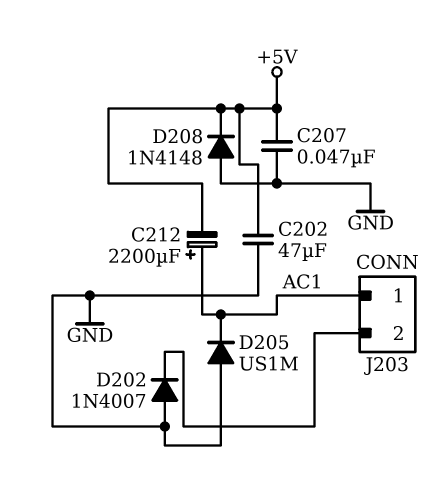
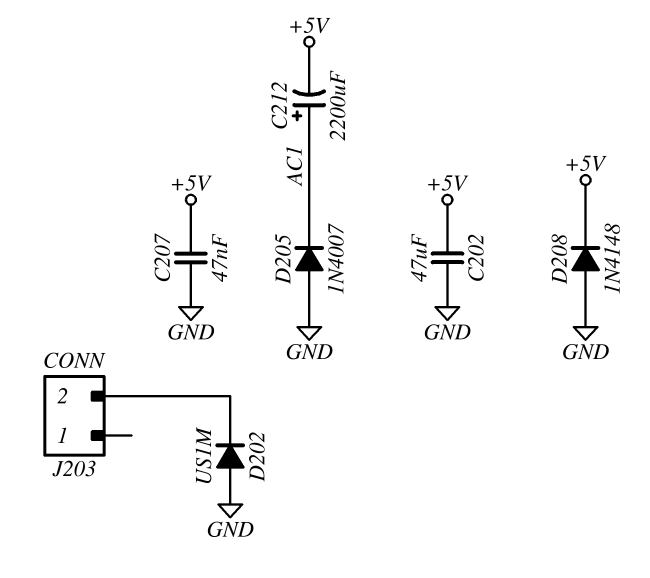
D202: diode 1N4007 (A GND, K J203/2) -> diode US1M (A GND, K J203/2)
D205: diode US1M (A GND, K AC1) -> diode 1N4007 (A GND, K AC1)
J203 pin 1: AC1 -> none

